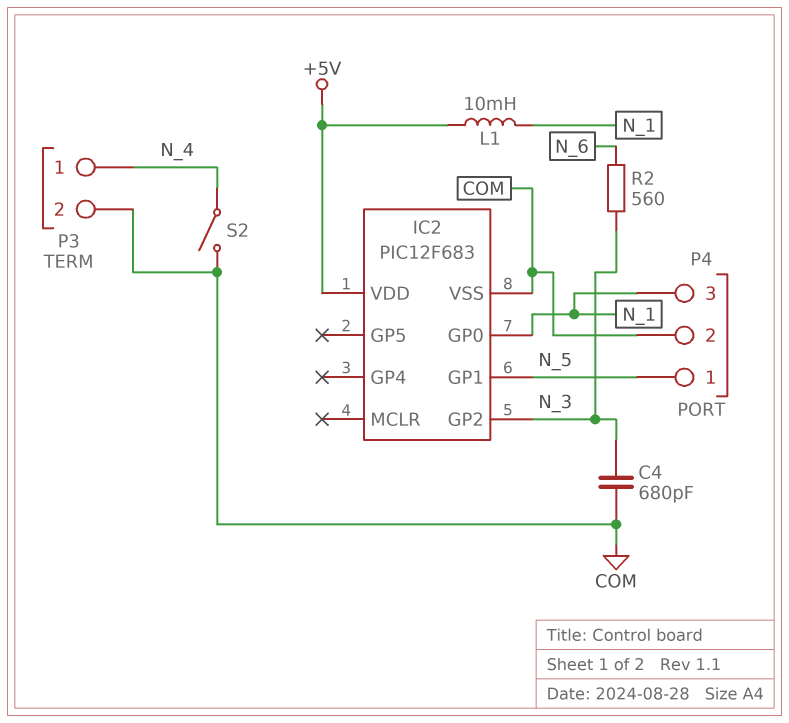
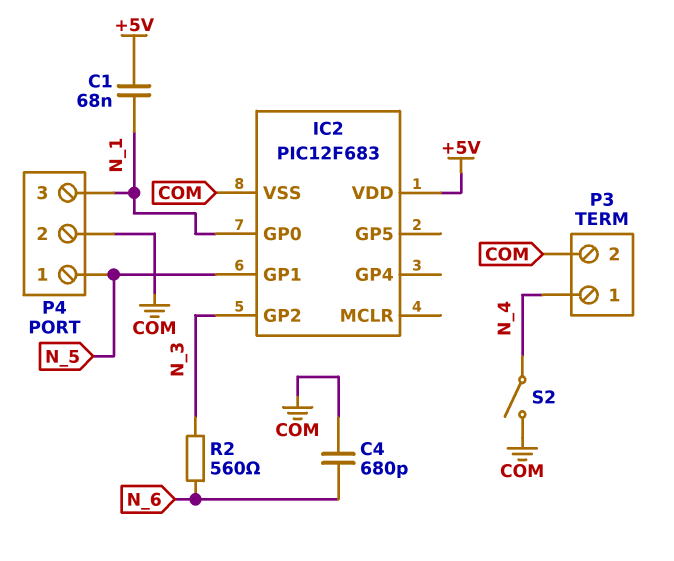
C1: none -> 68nF (+5V, N_1)
C4: 680pF (COM, N_3) -> 680pF (COM, N_6)
L1: 10mH (+5V, N_1) -> none

